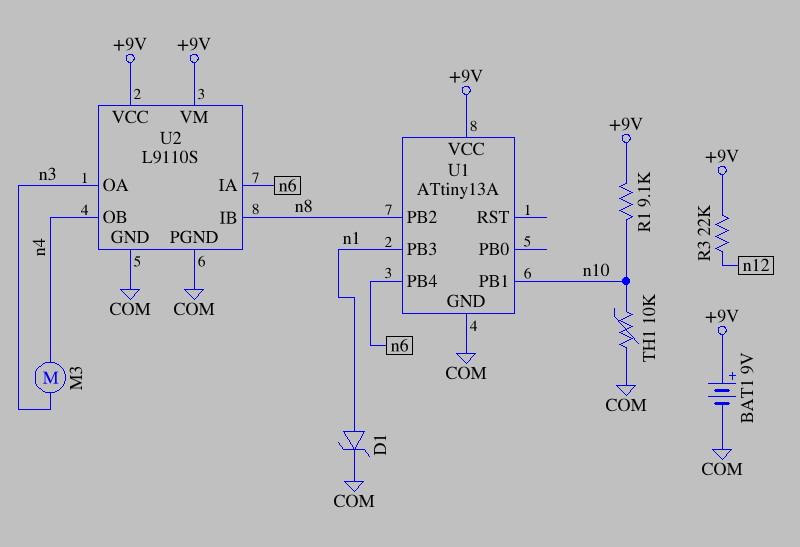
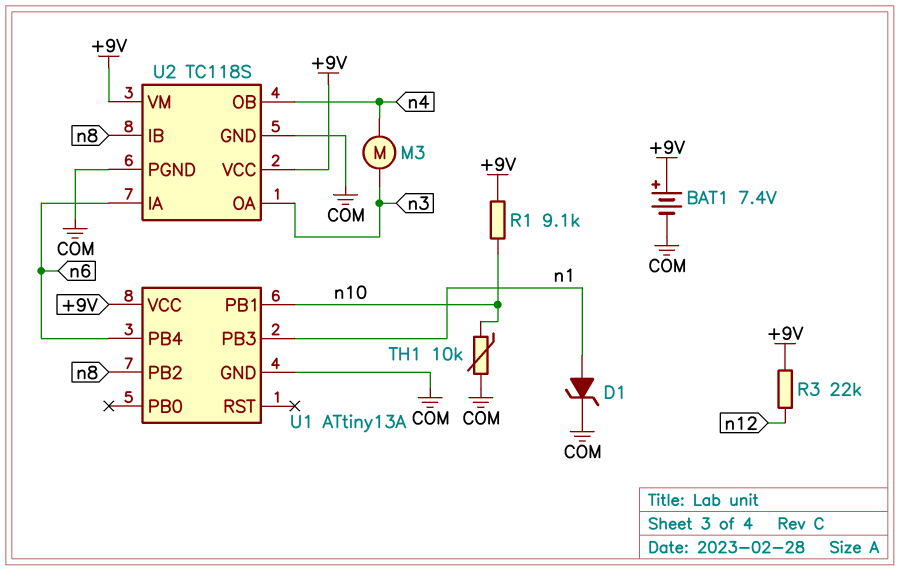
BAT1: 9V (plus +9V, minus COM) -> 7.4V (plus +9V, minus COM)
U2: L9110S -> TC118S

